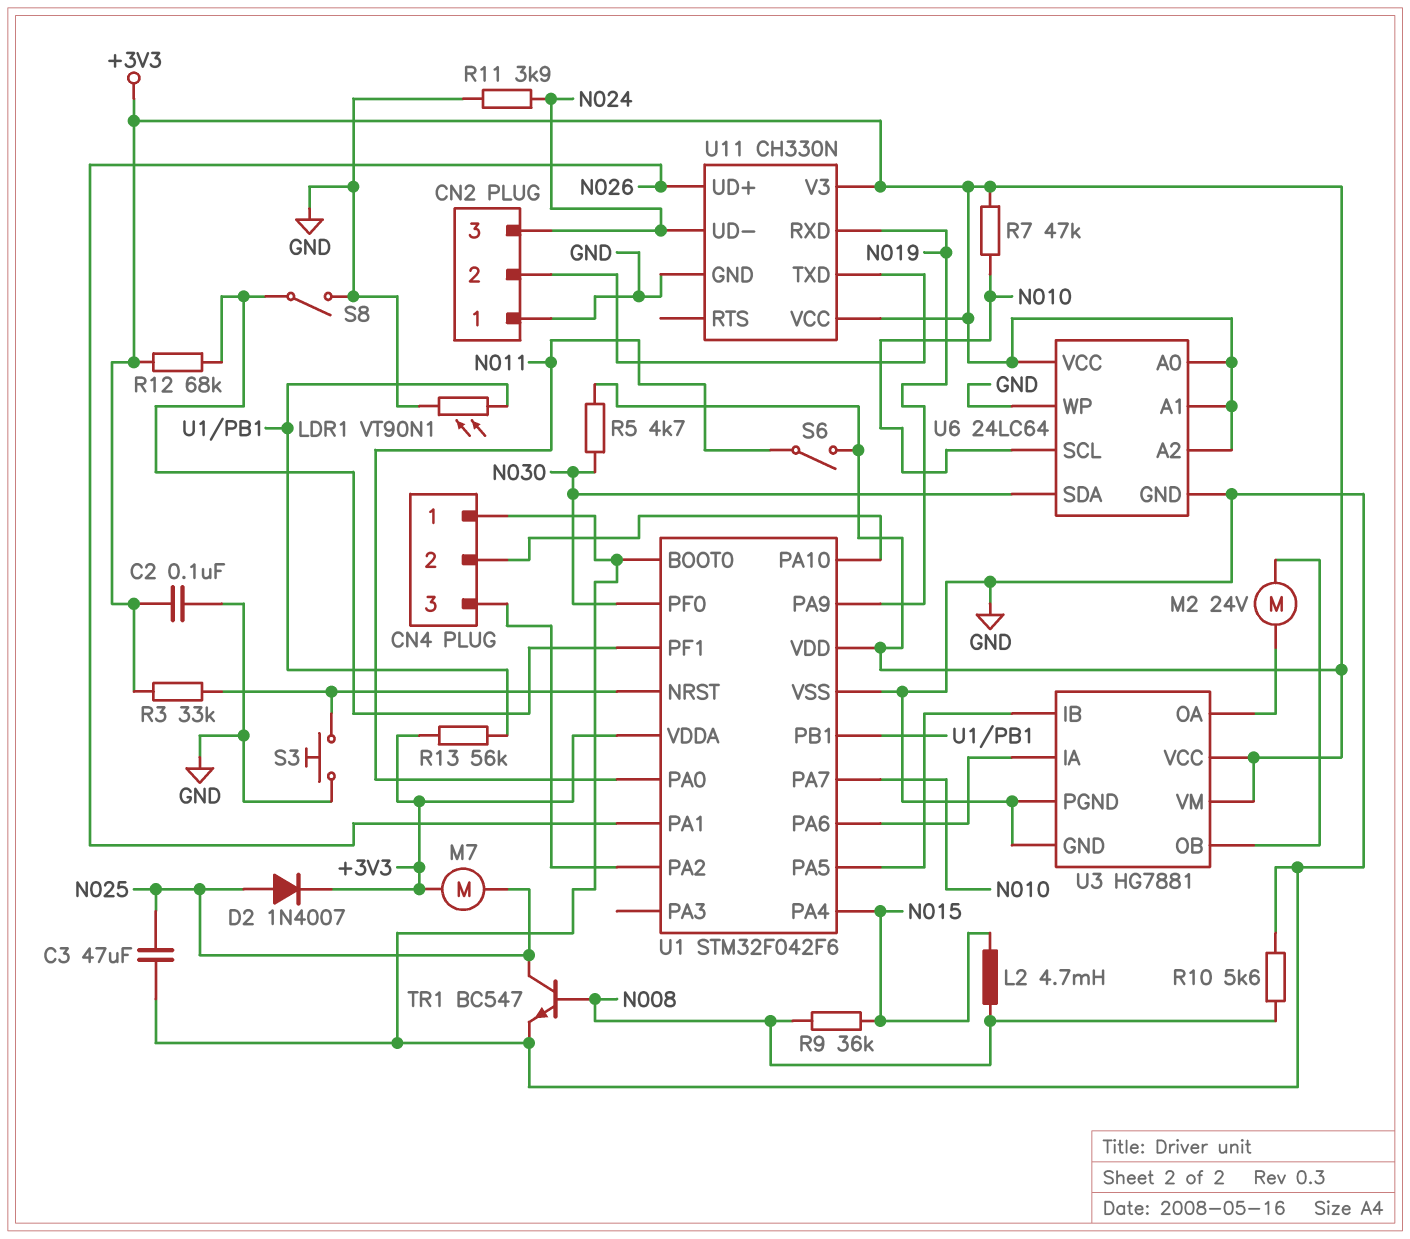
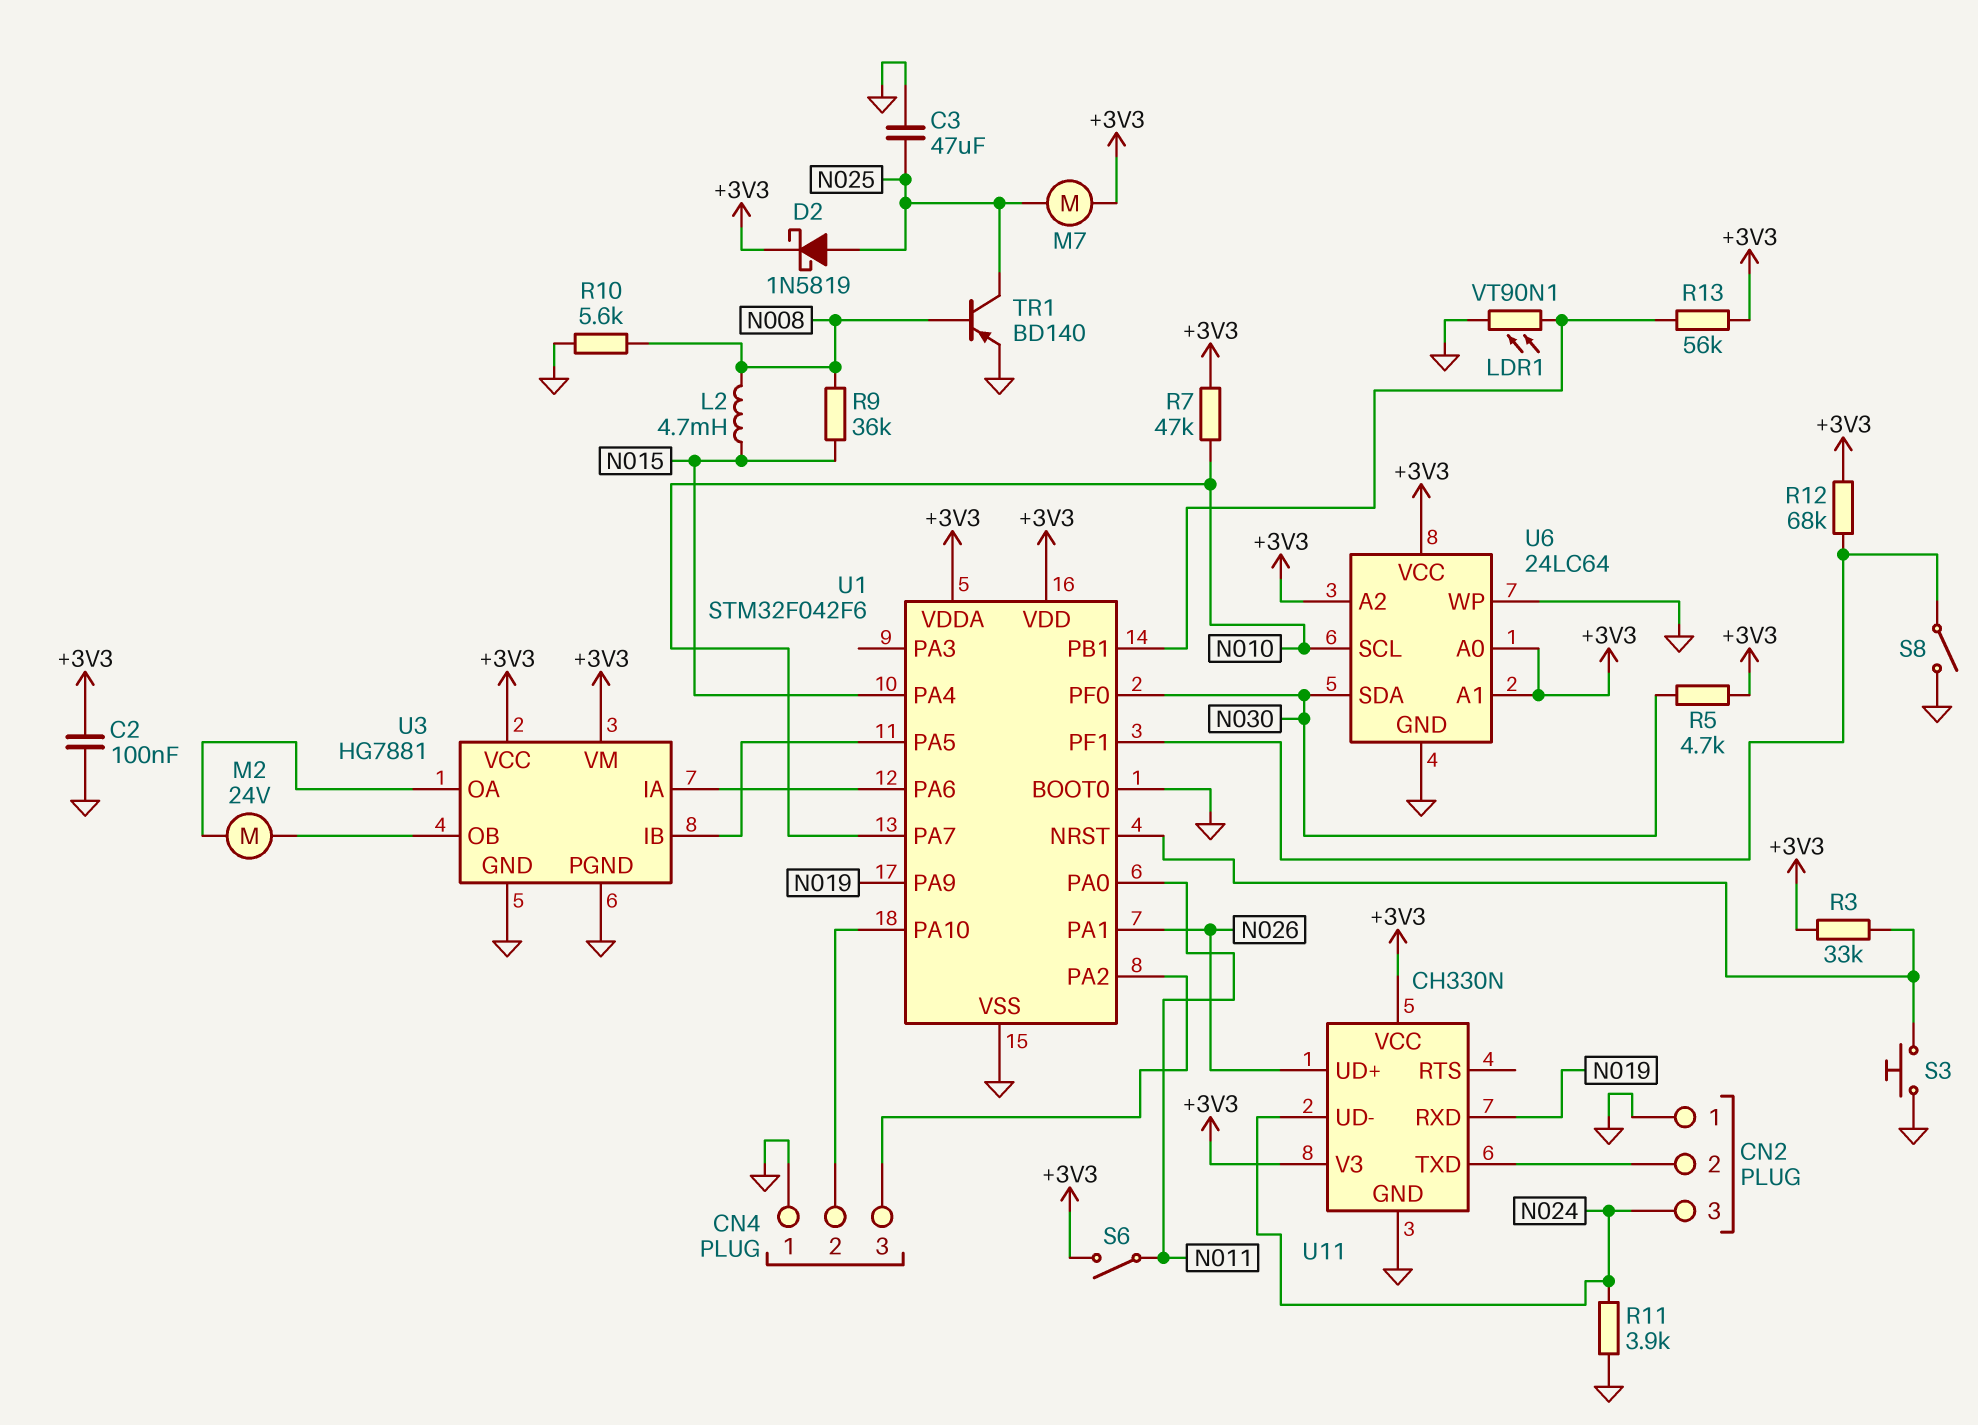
D2: diode 1N4007 (A N025, K +3V3) -> schottky 1N5819 (A N025, K +3V3)
TR1: NPN BC547 (B N008, C N025, E GND) -> PNP BD140 (B N008, C N025, E GND)

